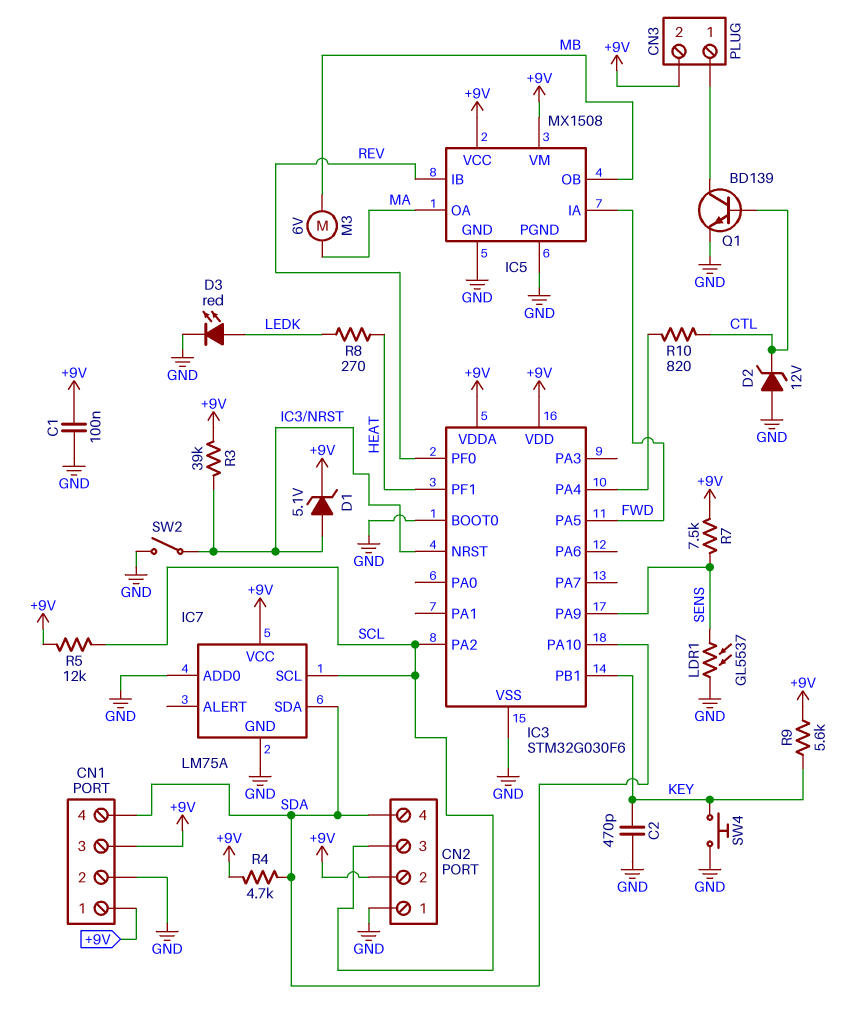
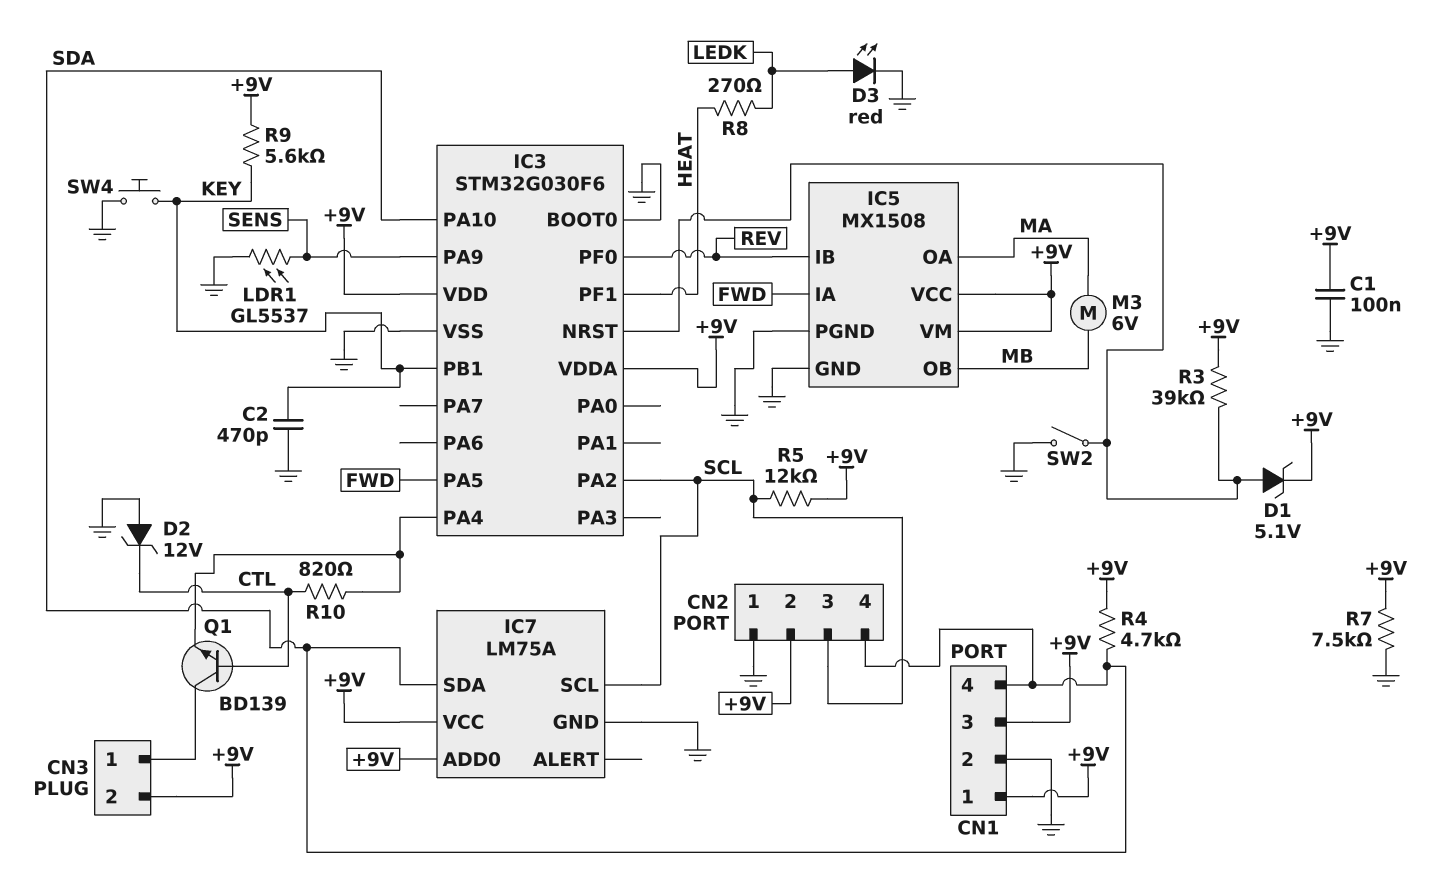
IC7 pin ADD0: GND -> +9V
Q1: NPN BD139 (B CTL, C CN3/1, E GND) -> NPN BD139 (B CTL, C CN3/1, E IC3/PA4)
R7: 7.5k (+9V, SENS) -> 7.5k (+9V, GND)

